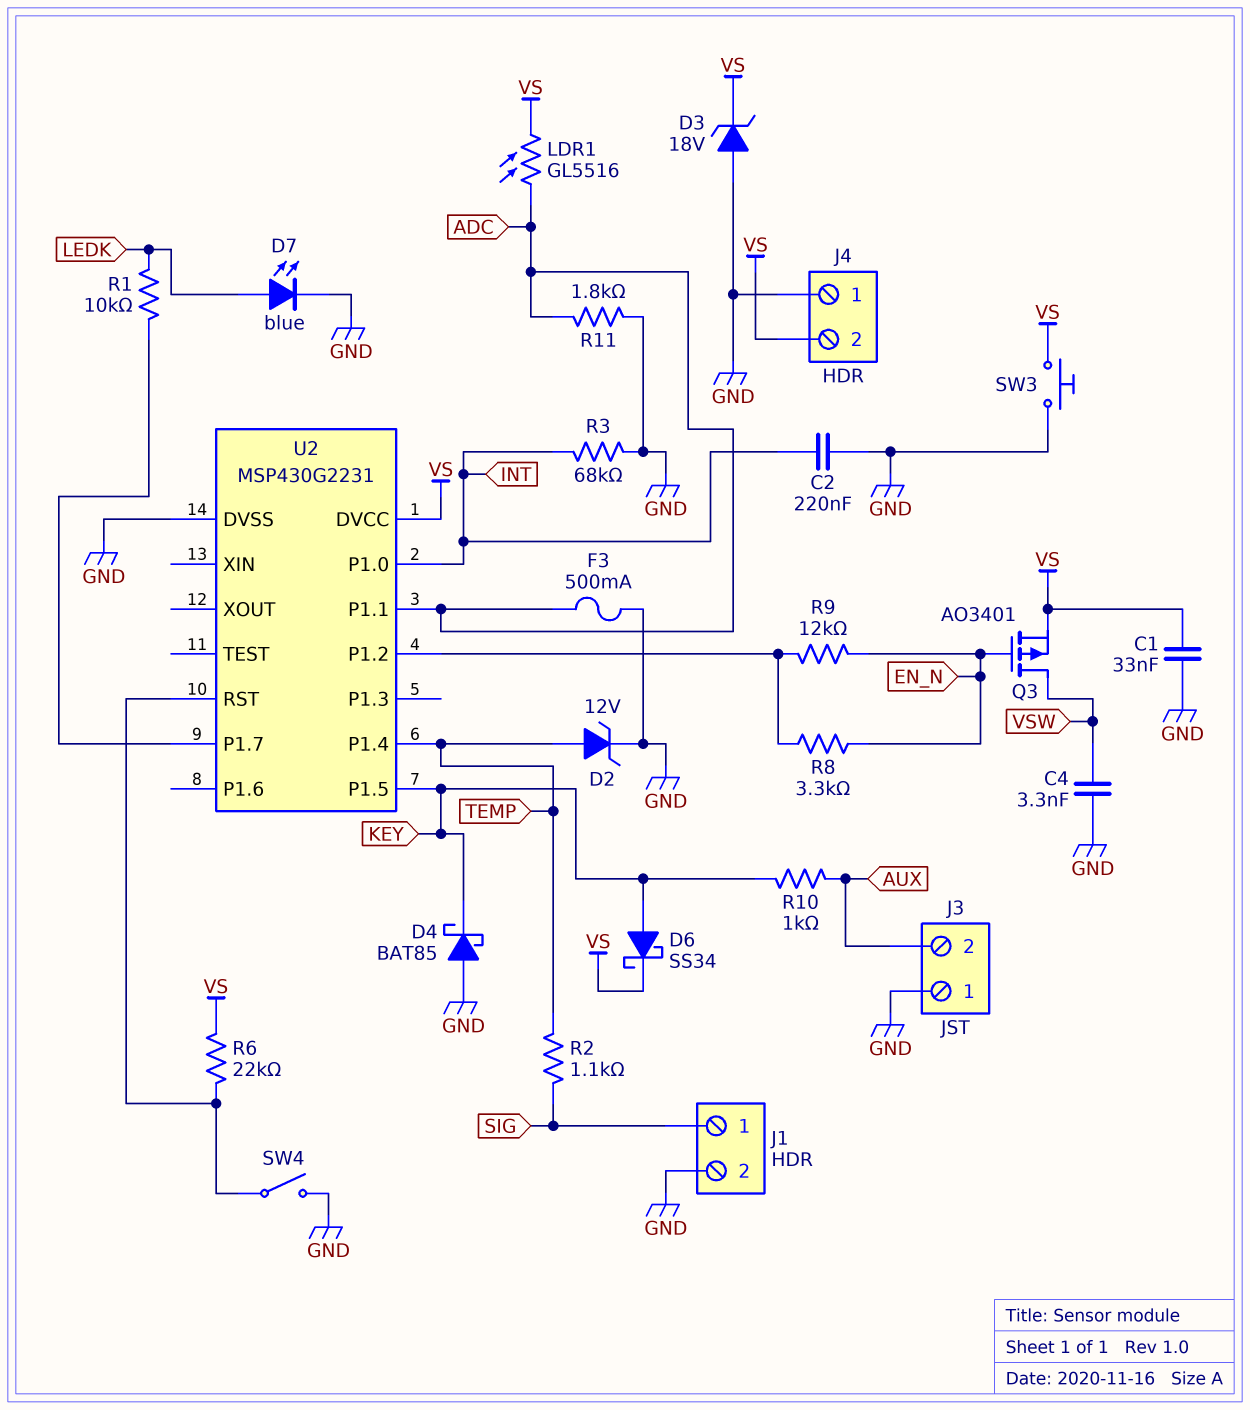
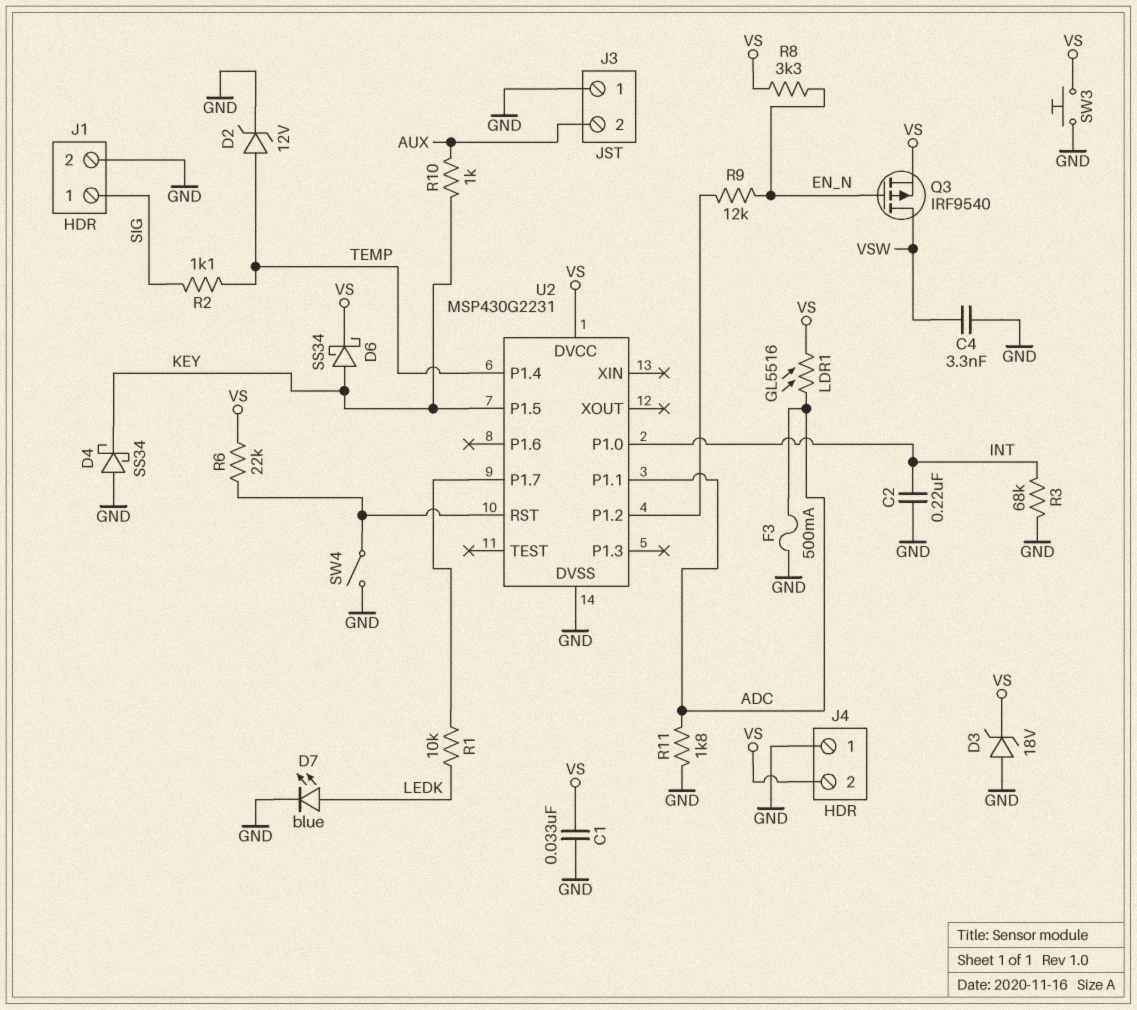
D4: schottky BAT85 (A GND, K KEY) -> schottky SS34 (A GND, K KEY)
Q3: PMOS AO3401 (G EN_N, D VSW, S VS) -> PMOS IRF9540 (G EN_N, D VSW, S VS)
R8: 3.3k (EN_N, U2/P1.2) -> 3.3k (EN_N, VS)

